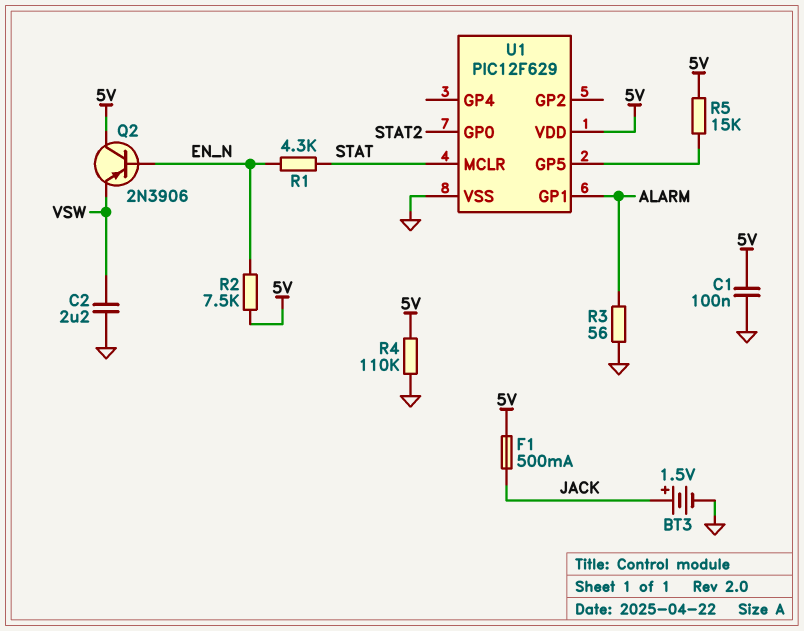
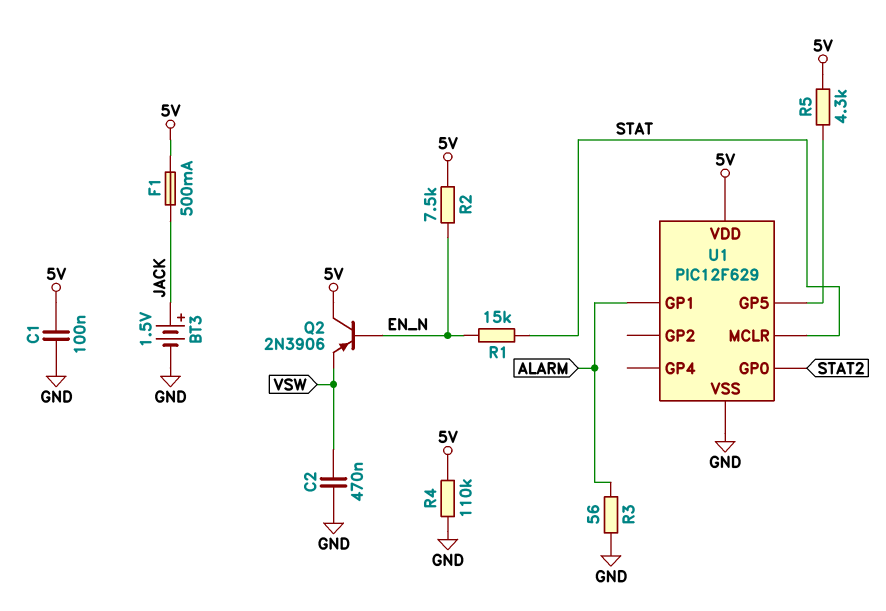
C2: 2.2uF (GND, VSW) -> 470nF (GND, VSW)
R1: 4.3k (EN_N, STAT) -> 15k (EN_N, STAT)
R5: 15k (5V, U1/GP5) -> 4.3k (5V, U1/GP5)

